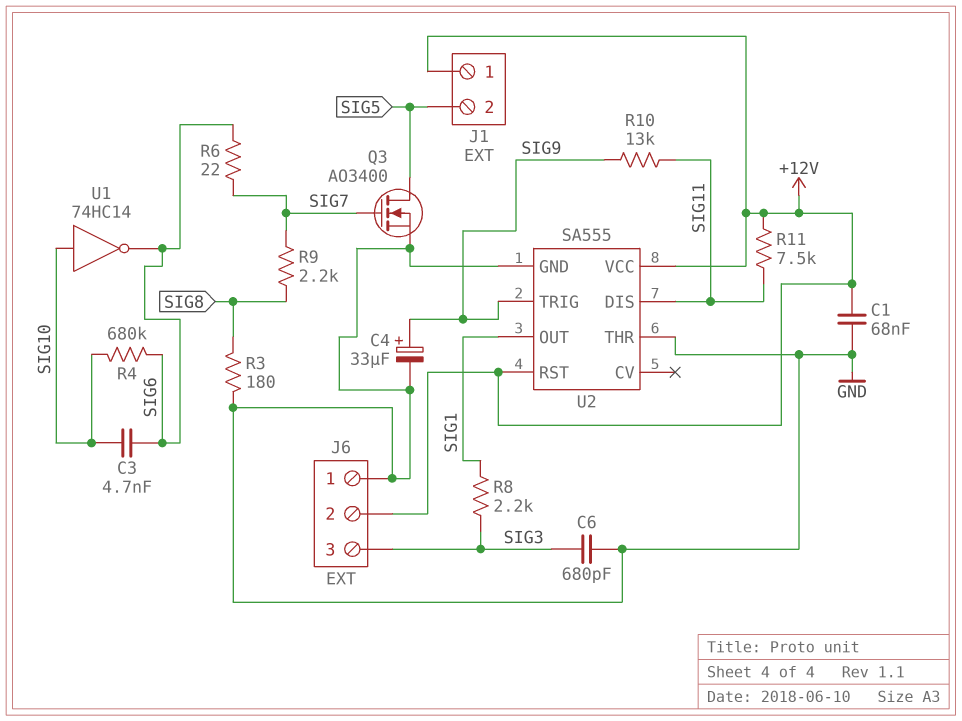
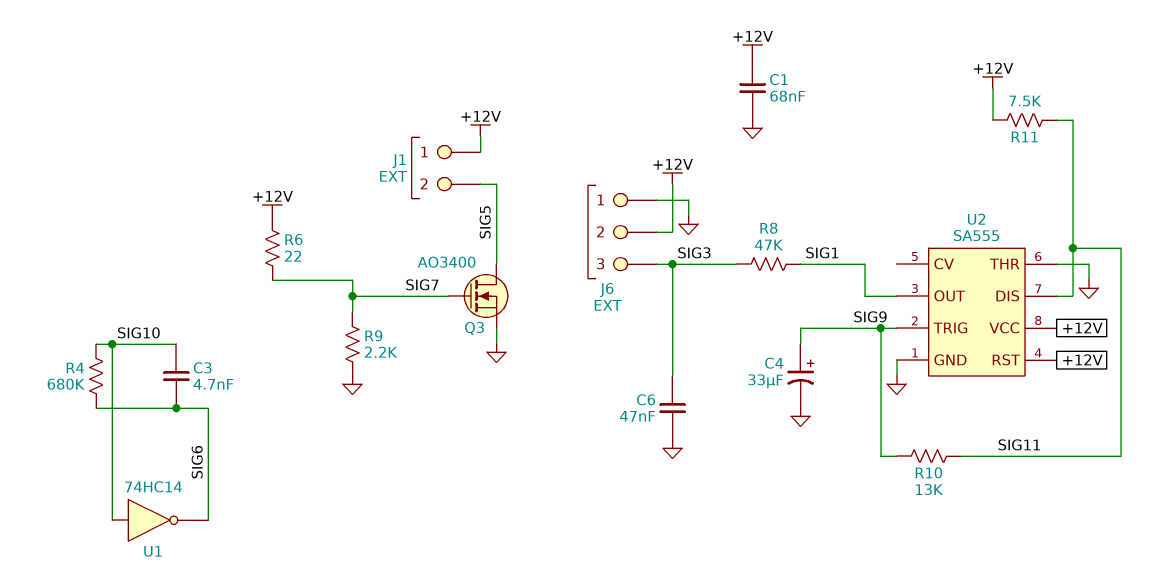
C6: 680pF (GND, SIG3) -> 47nF (GND, SIG3)
R3: 180 (GND, SIG8) -> none
R6: 22 (SIG6, SIG7) -> 22 (+12V, SIG7)
R8: 2.2k (SIG1, SIG3) -> 47k (SIG1, SIG3)
R9: 2.2k (SIG7, SIG8) -> 2.2k (GND, SIG7)

